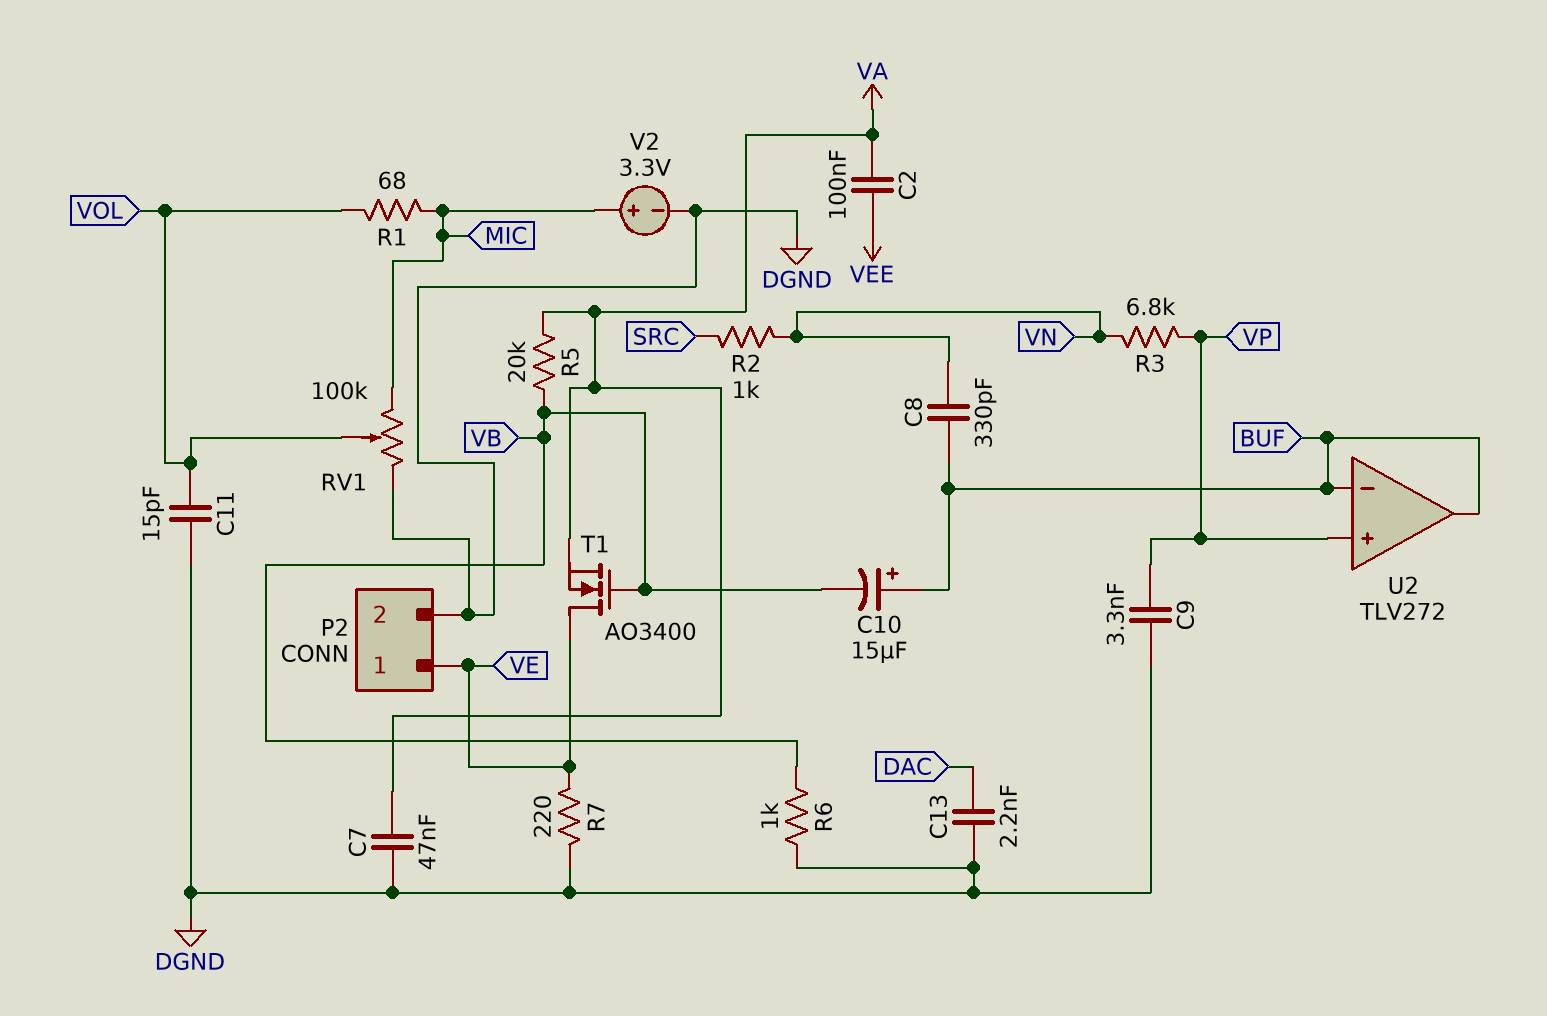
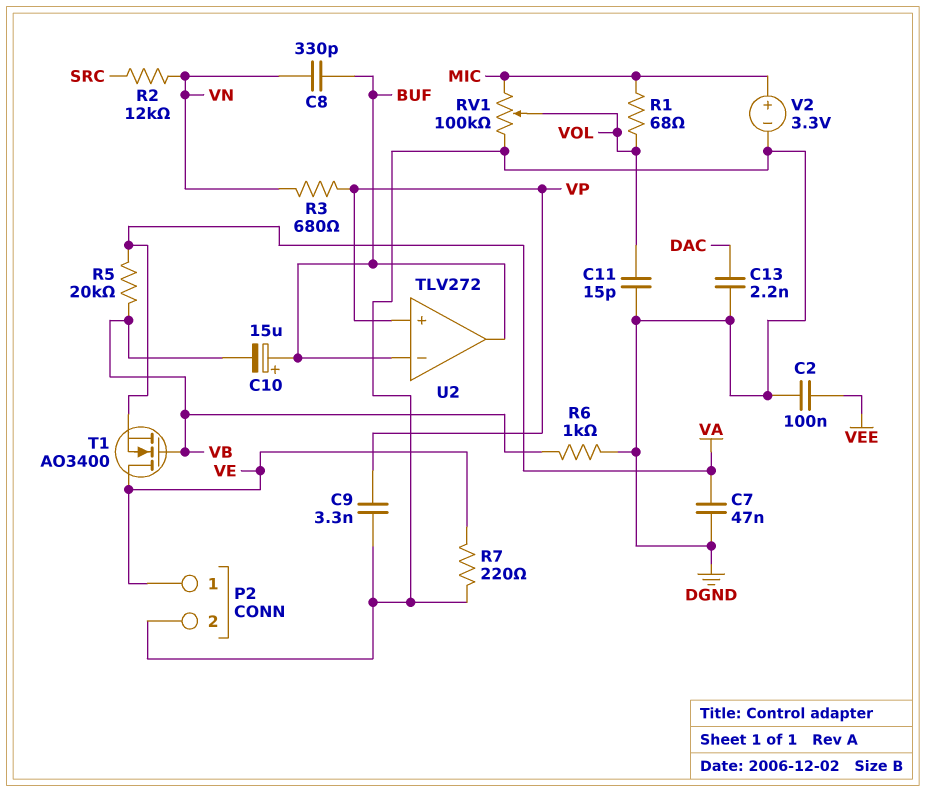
C2: 100nF (VA, VEE) -> 100nF (DGND, VEE)
R2: 1k (SRC, VN) -> 12k (SRC, VN)
R3: 6.8k (VN, VP) -> 680 (VN, VP)

